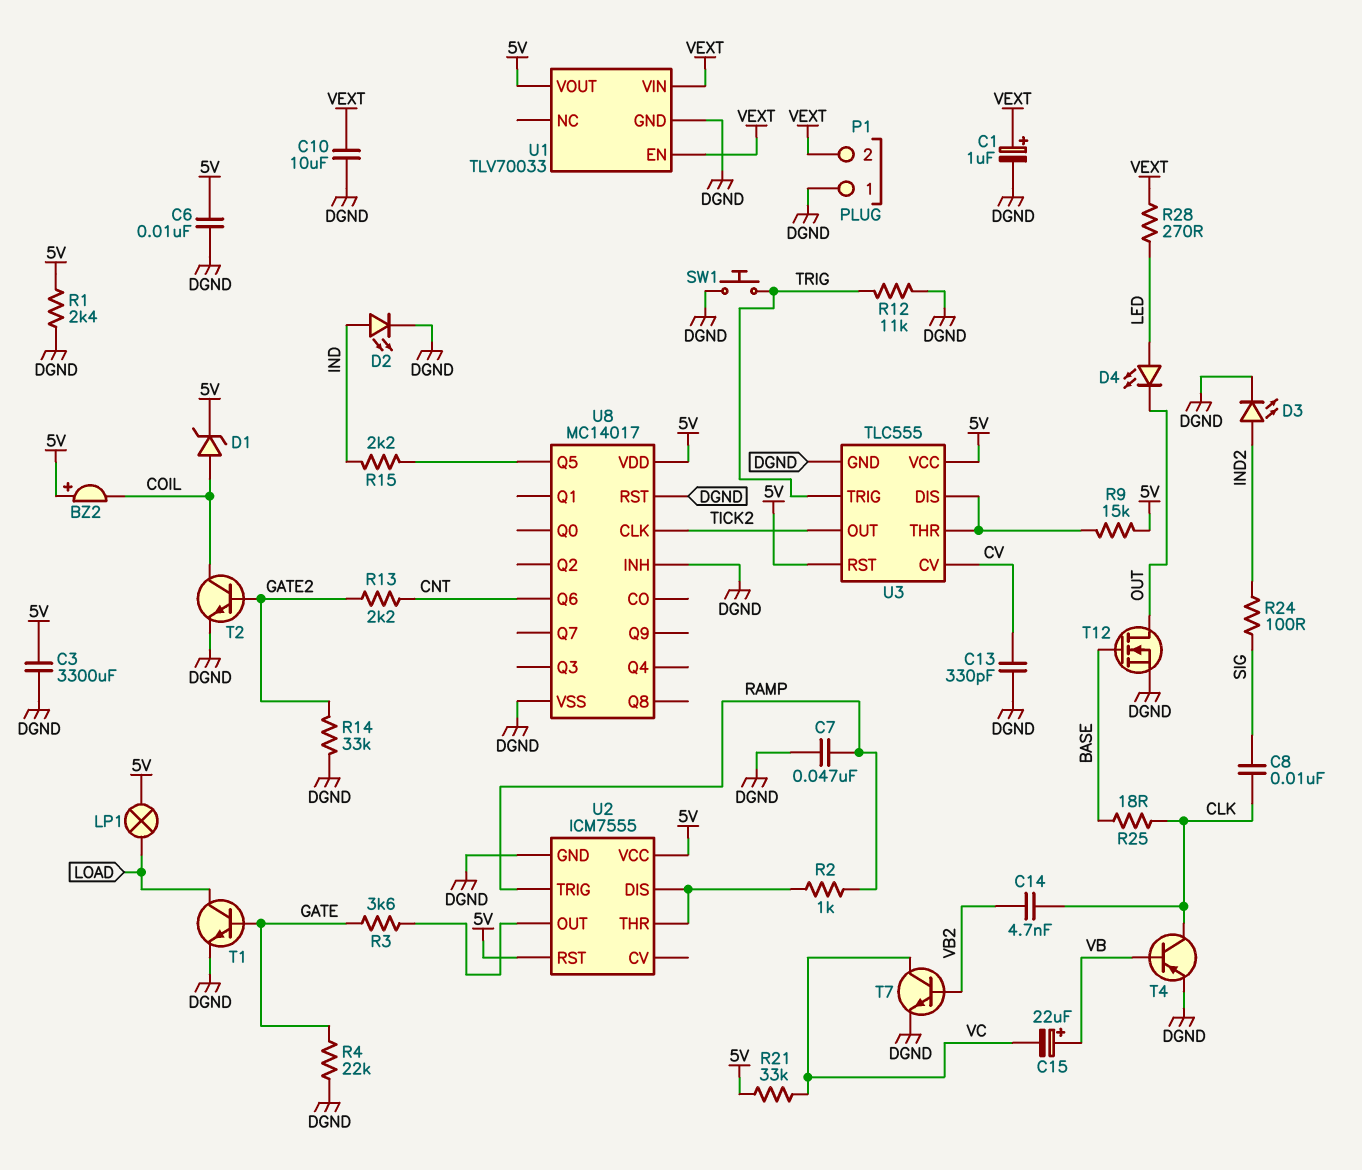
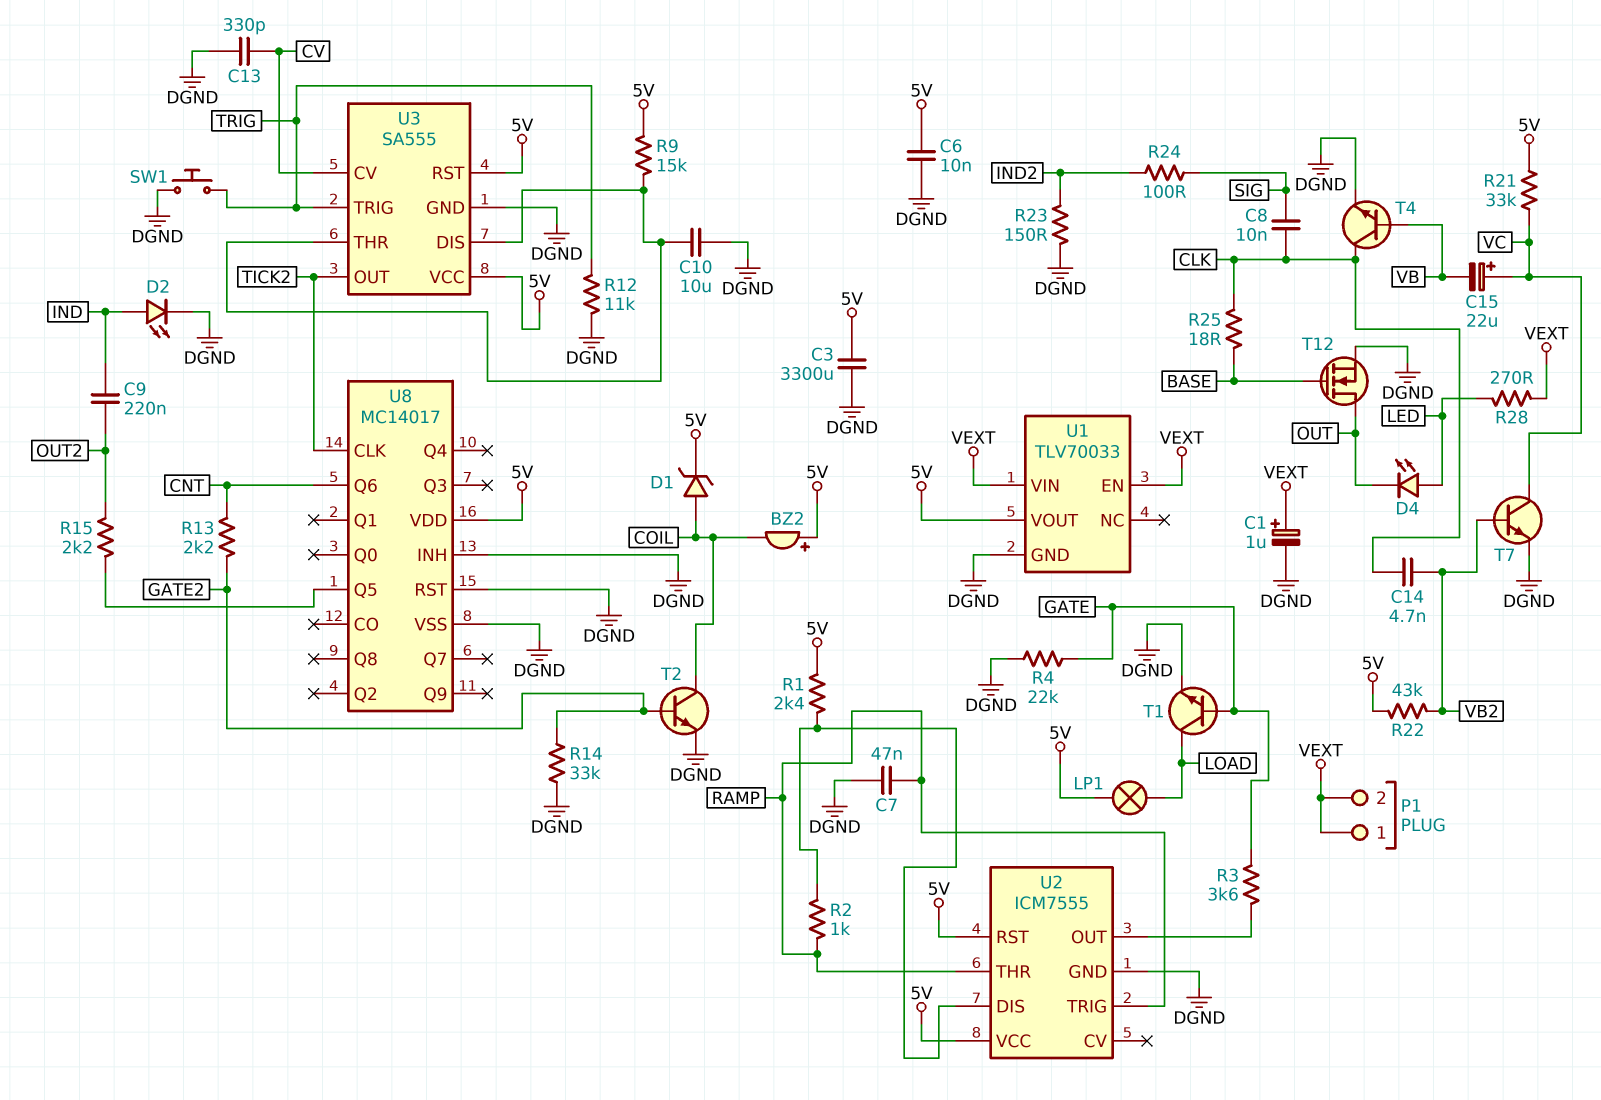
C9: none -> 220nF (IND, OUT2)
C10: 10uF (DGND, VEXT) -> 10uF (DGND, U3/DIS)
C15: 22uF (plus VB, minus VC) -> 22uF (plus VC, minus VB)
D3: LED (A IND2, K DGND) -> none
P1 pin 1: DGND -> VEXT
R1: 2.4k (5V, DGND) -> 2.4k (5V, U2/DIS)
R15: 2.2k (IND, U8/Q5) -> 2.2k (OUT2, U8/Q5)
R22: none -> 43k (5V, VB2)
R23: none -> 150 (DGND, IND2)
T4: PNP (B VB, C CLK, E DGND) -> NPN (B VB, C CLK, E DGND)
U2 pin THR: U2/DIS -> RAMP
U3: TLC555 -> SA555

